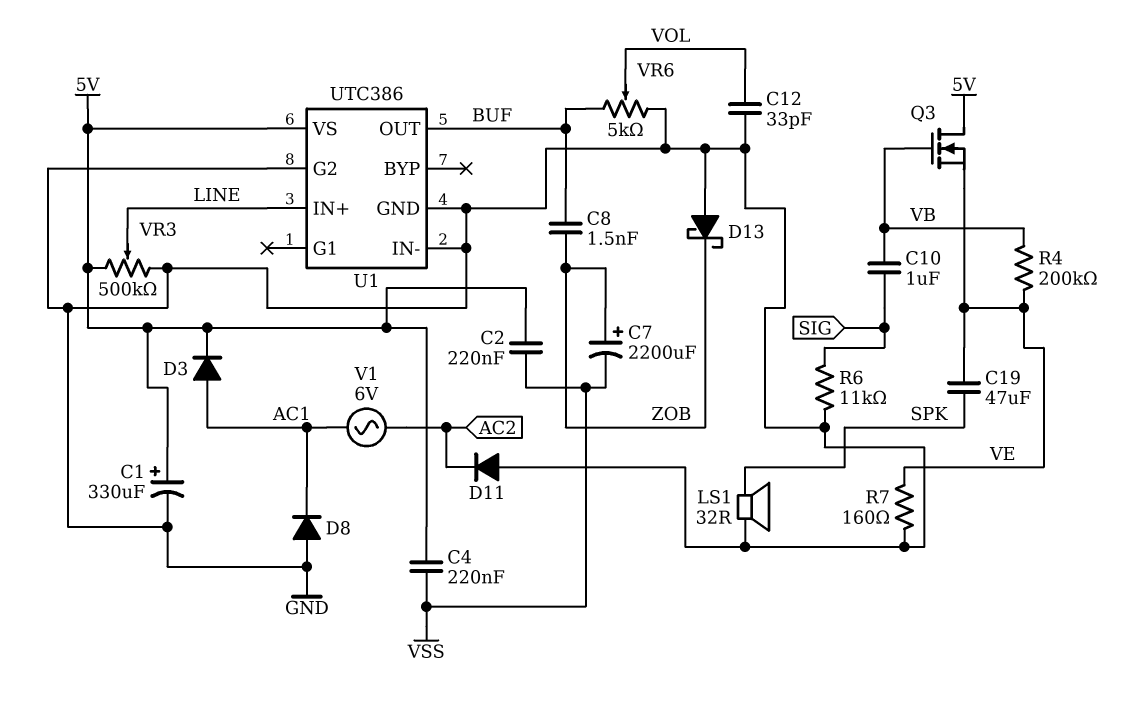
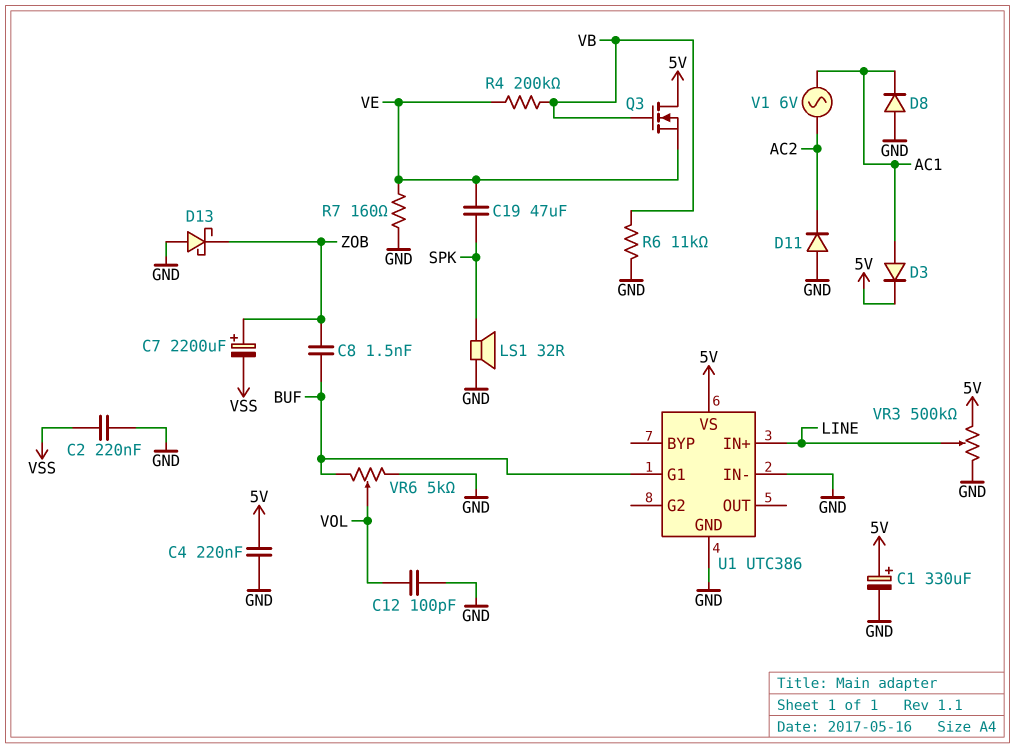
C2: 220nF (5V, VSS) -> 220nF (GND, VSS)
C4: 220nF (5V, VSS) -> 220nF (5V, GND)
C10: 1uF (SIG, VB) -> none
C12: 33pF (GND, VOL) -> 100pF (GND, VOL)
R6: 11k (GND, SIG) -> 11k (GND, VB)
U1 pin G1: none -> BUF
U1 pin G2: GND -> none
U1 pin OUT: BUF -> none

